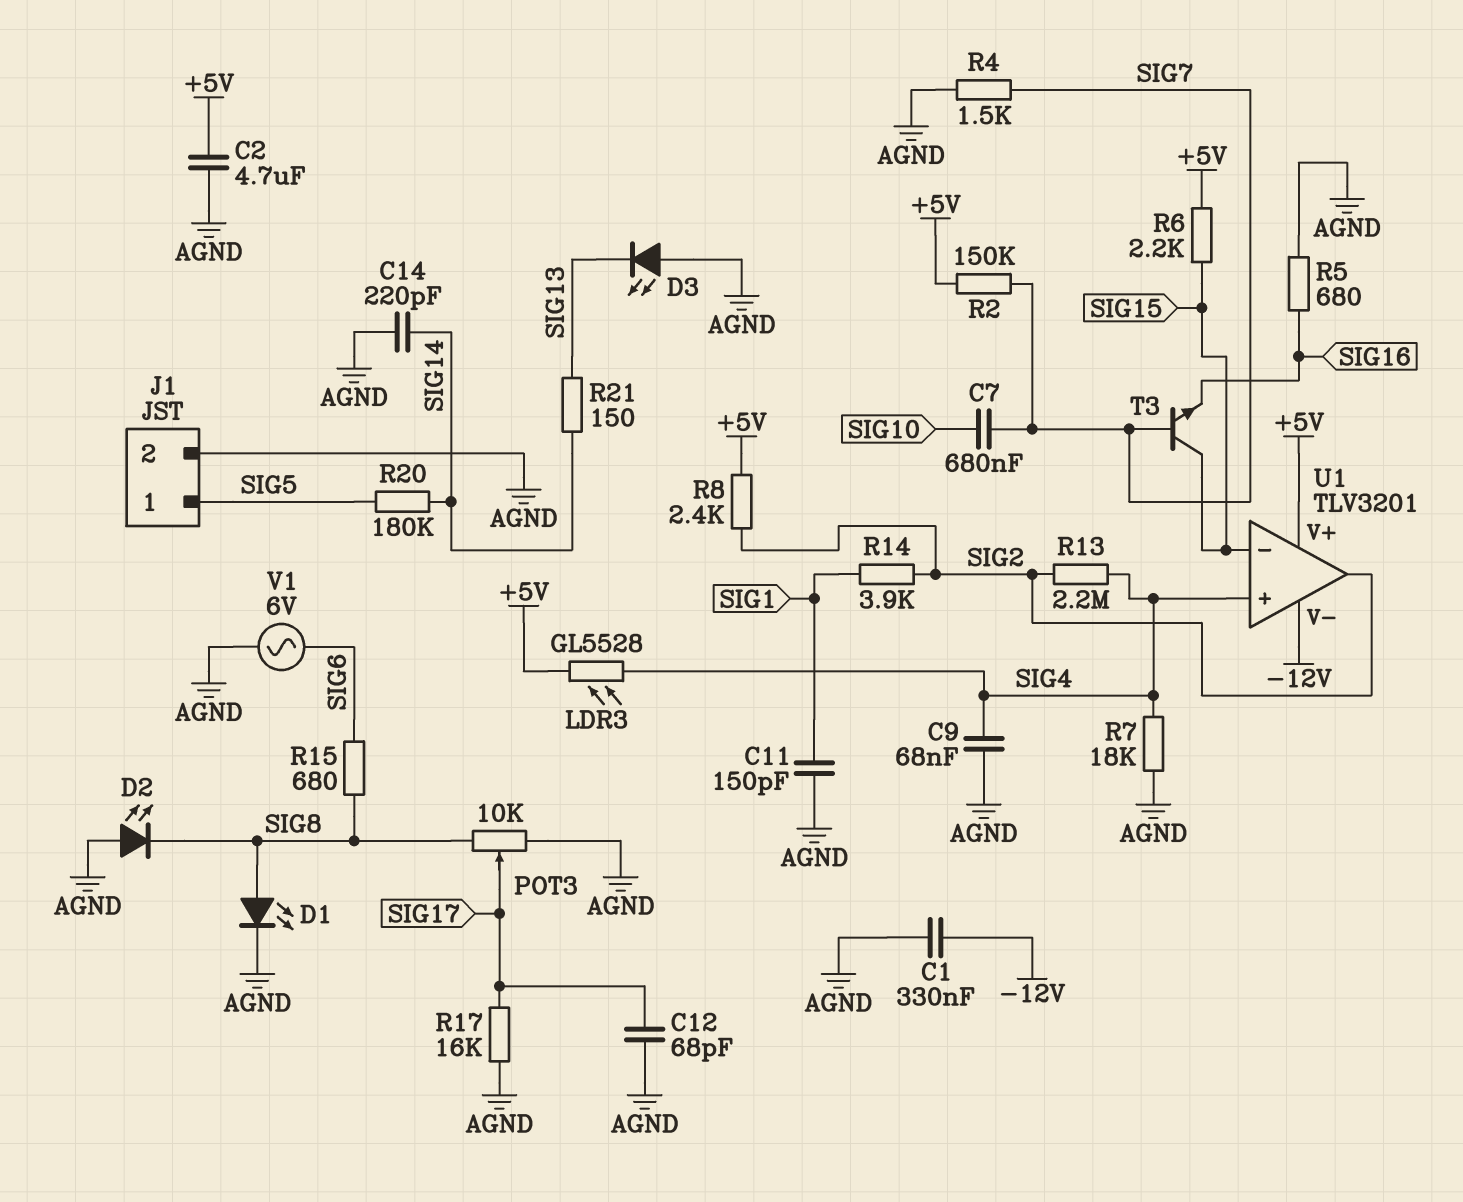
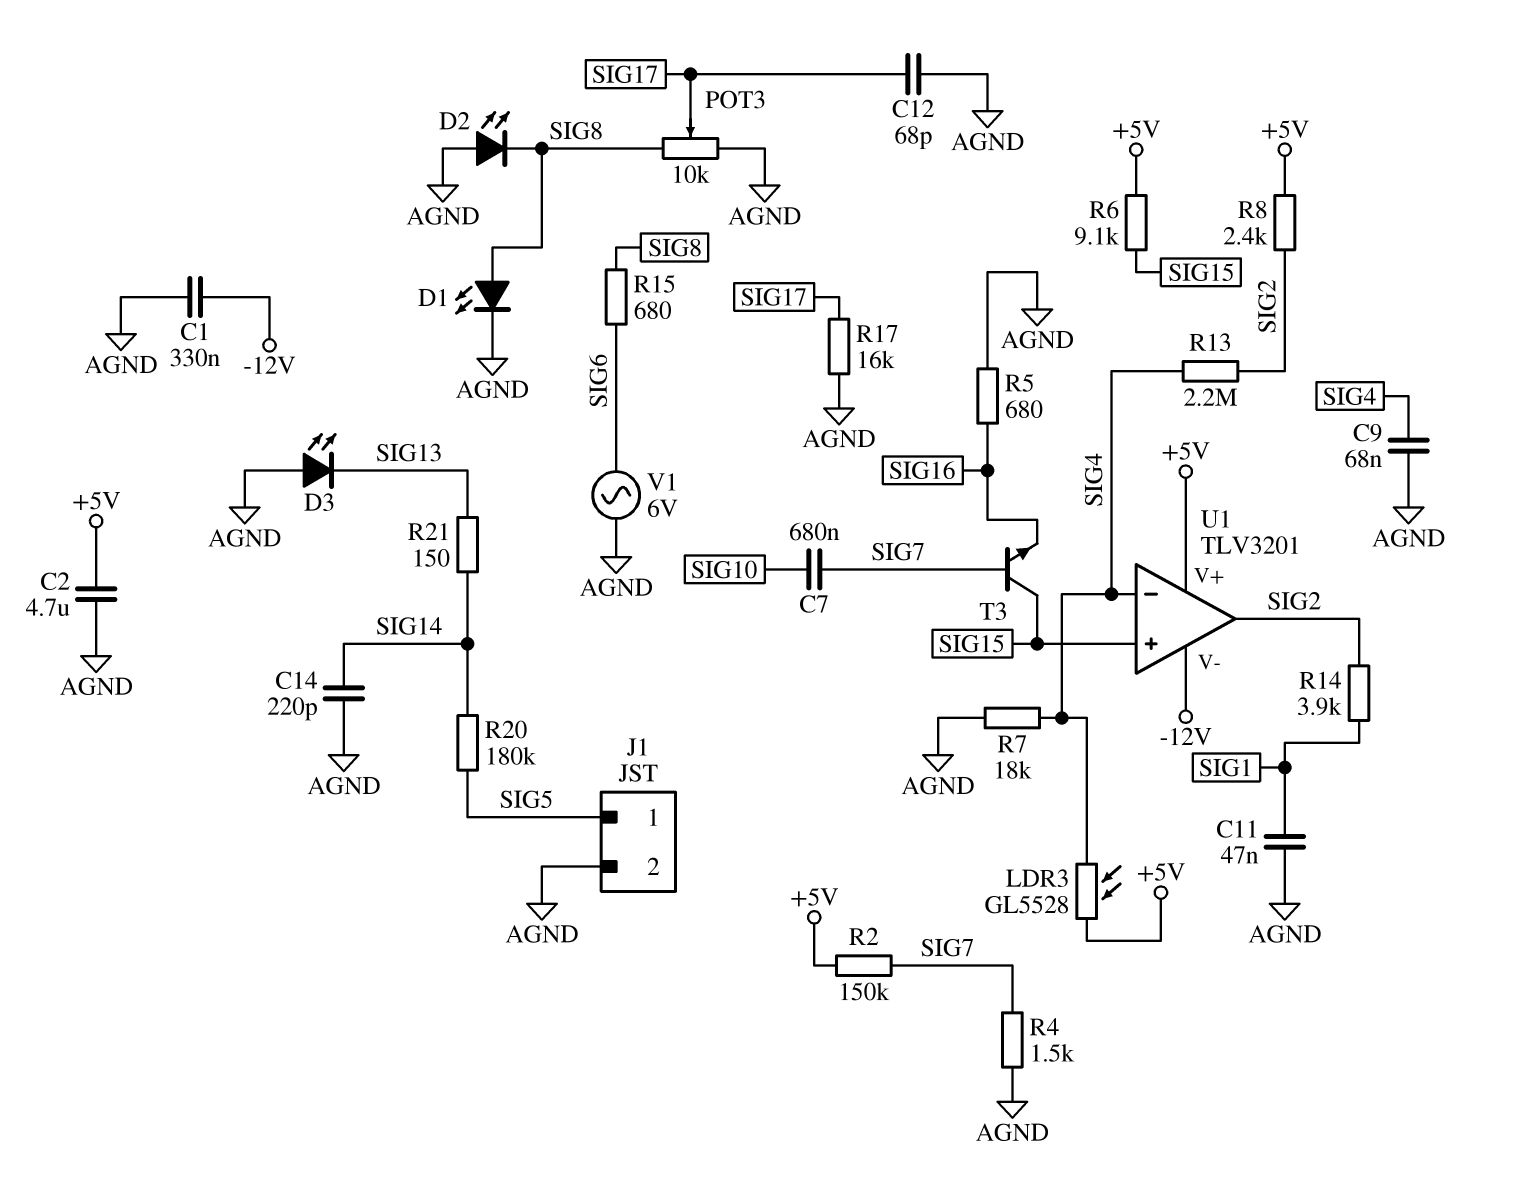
C11: 150pF (AGND, SIG1) -> 47nF (AGND, SIG1)
R6: 2.2k (+5V, SIG15) -> 9.1k (+5V, SIG15)
U1 pin in+: SIG4 -> SIG15
U1 pin in-: SIG15 -> SIG4

